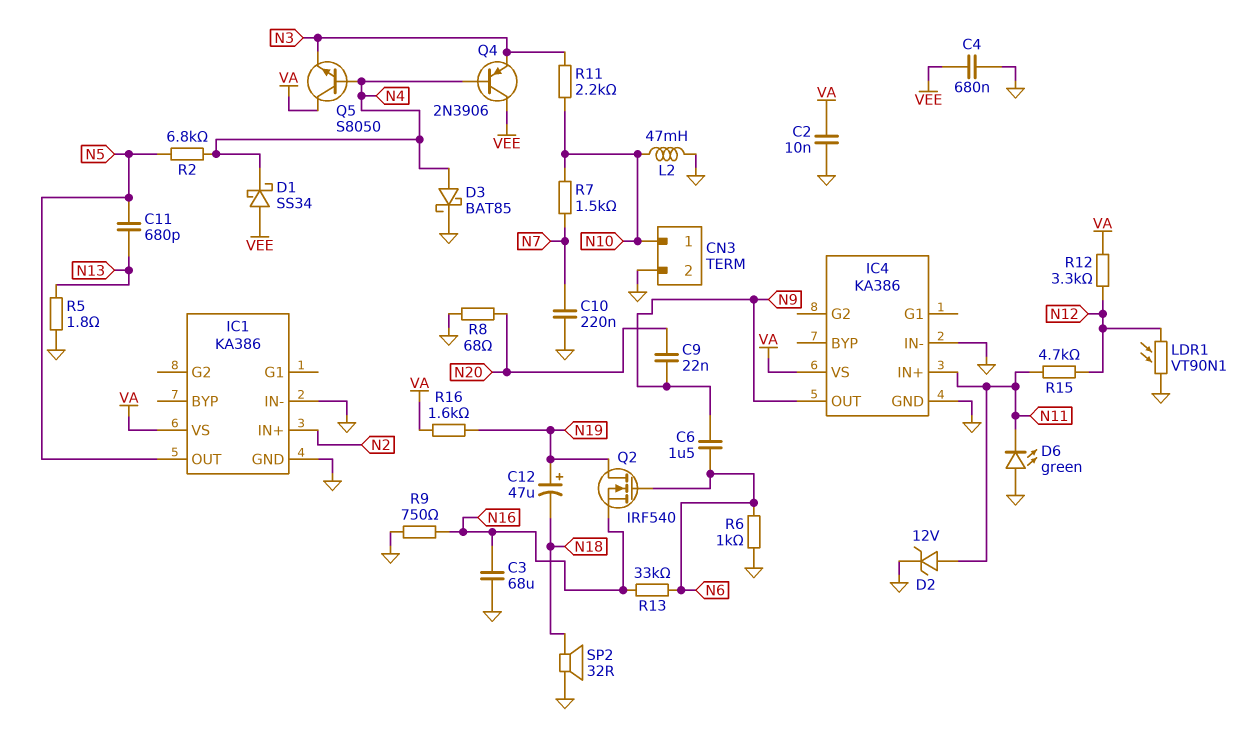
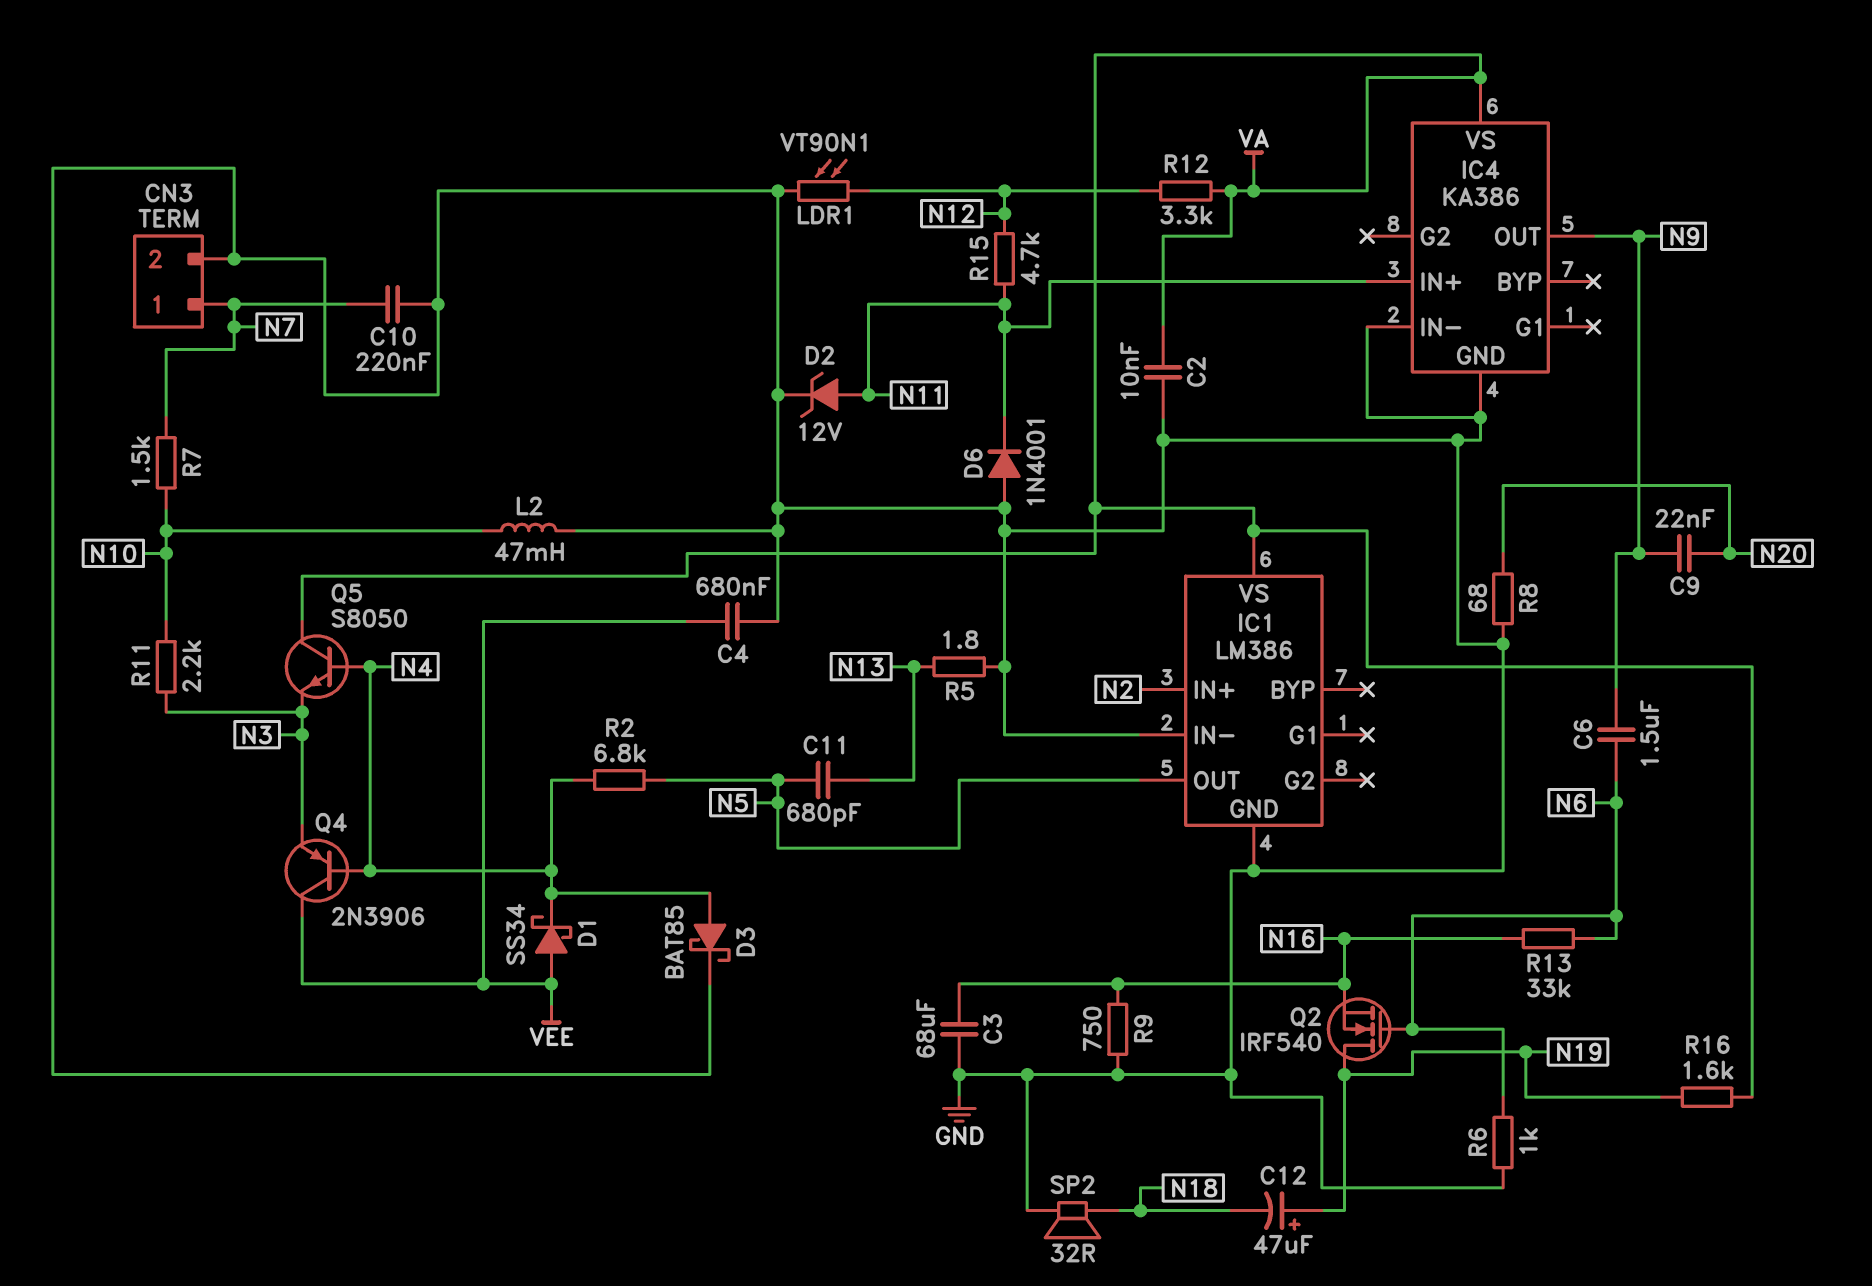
CN3 pin 1: N10 -> N7
D6: LED green (A GND, K N11) -> diode 1N4001 (A GND, K N11)
IC1: KA386 -> LM386

